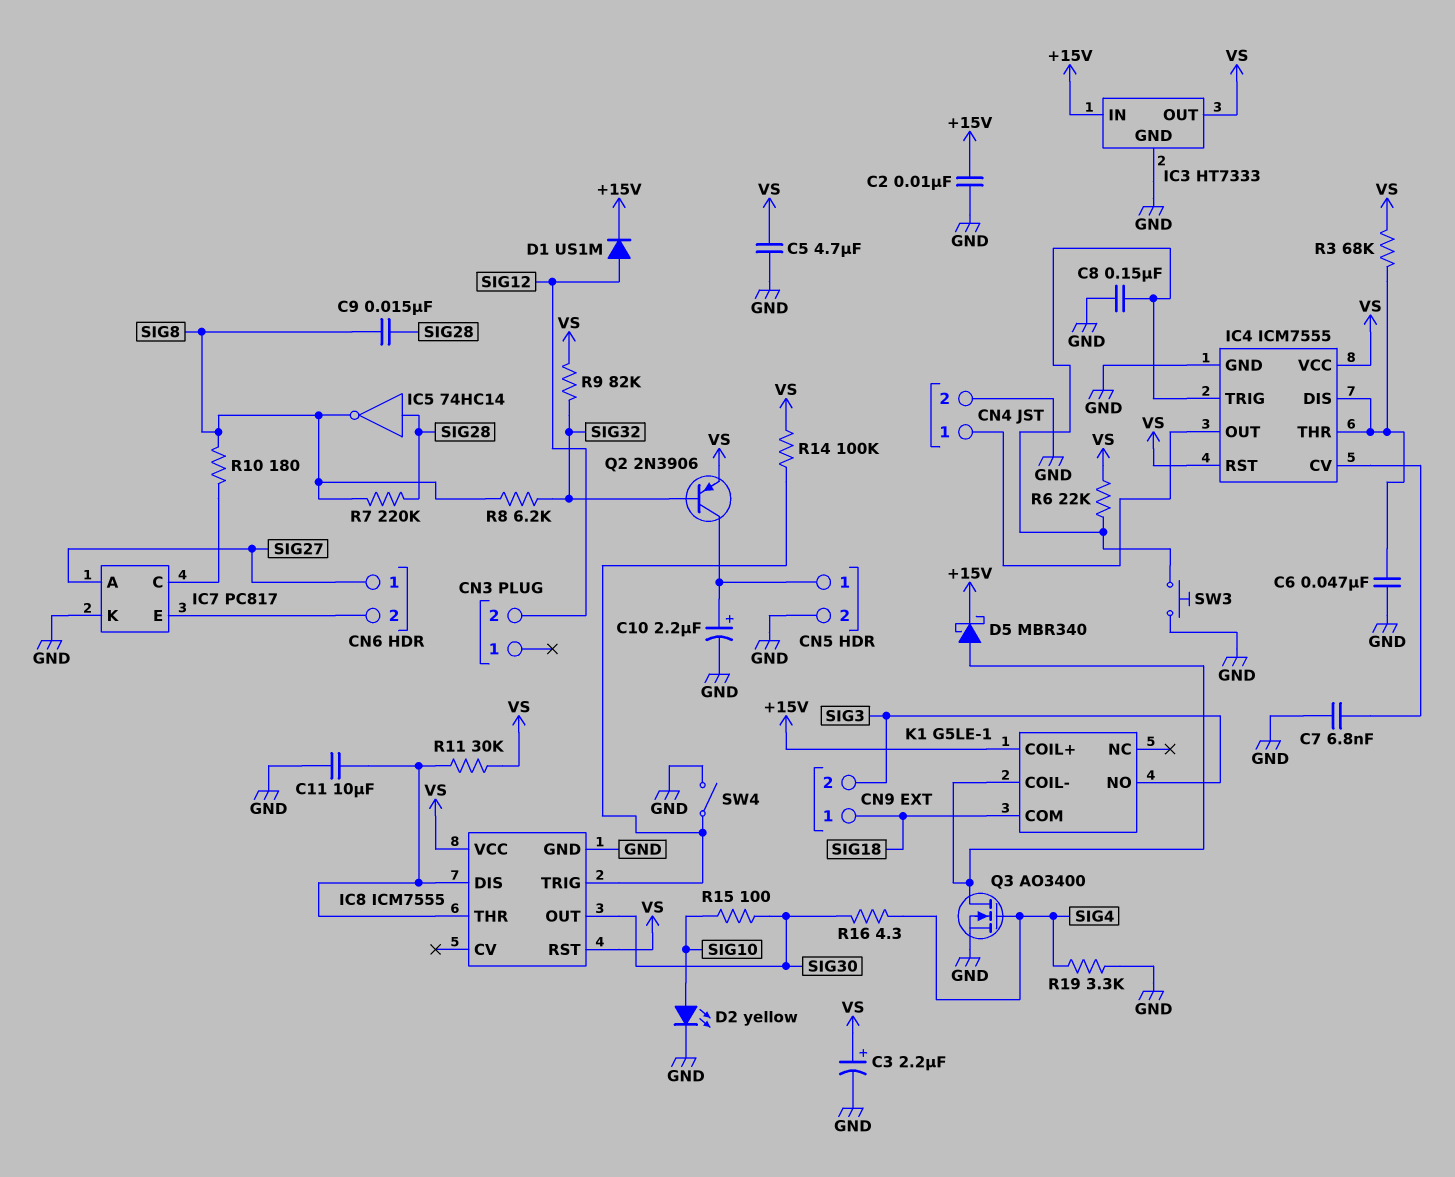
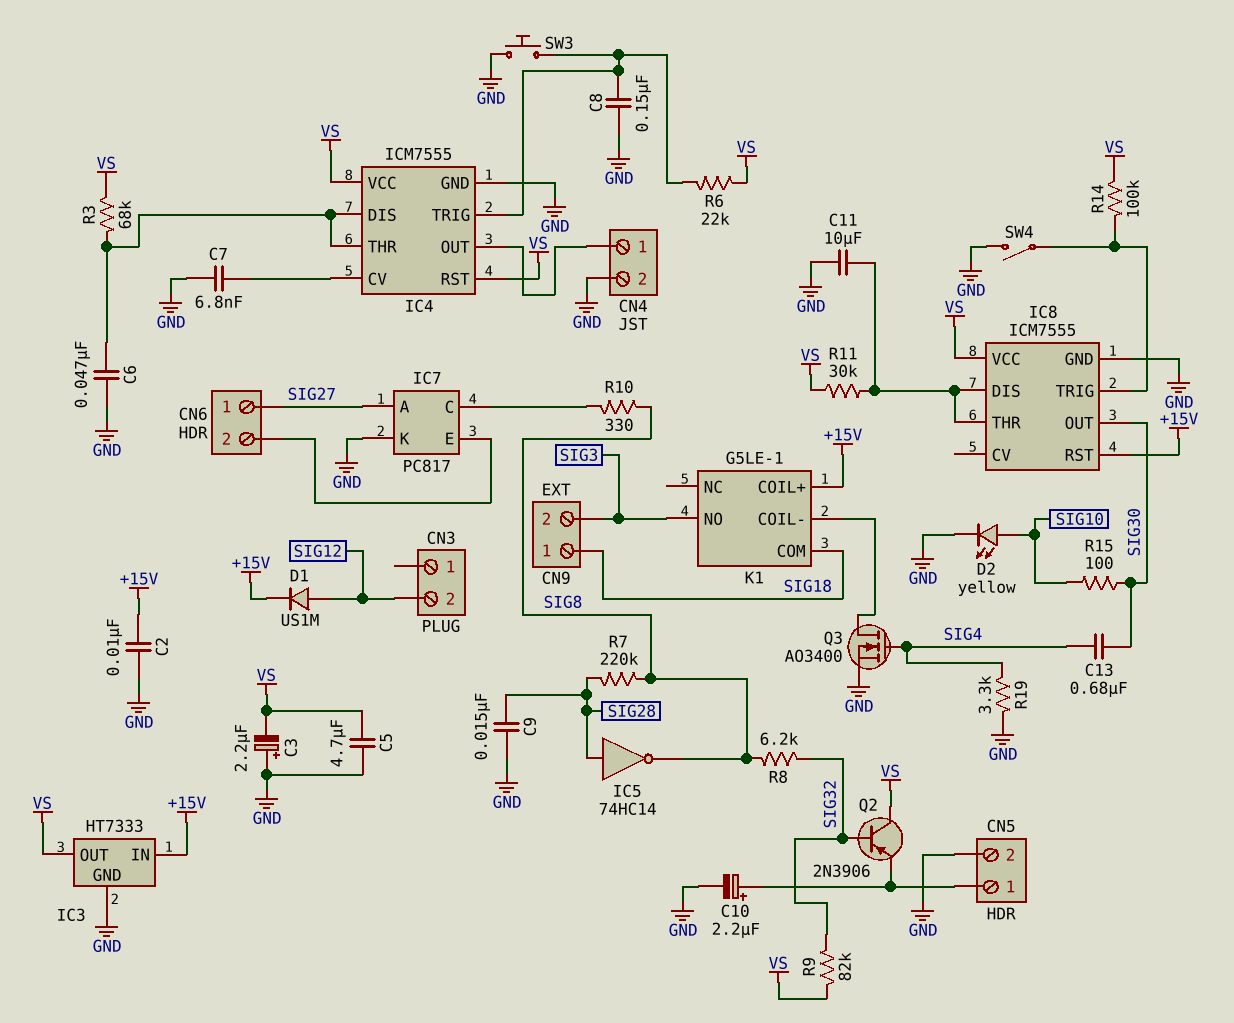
C3: 2.2uF (plus VS, minus GND) -> 2.2uF (plus GND, minus VS)
C9: 15nF (SIG8, SIG28) -> 15nF (GND, SIG28)
C13: none -> 680nF (SIG4, SIG30)
D5: schottky MBR340 (A K1/COIL-, K +15V) -> none
IC8 pin RST: VS -> +15V
Q2: PNP 2N3906 (B SIG32, C CN5/1, E VS) -> PNP 2N3906 (B SIG32, C VS, E CN5/1)
R10: 180 (IC7/C, SIG8) -> 330 (IC7/C, SIG8)
R16: 4.3 (SIG4, SIG30) -> none

